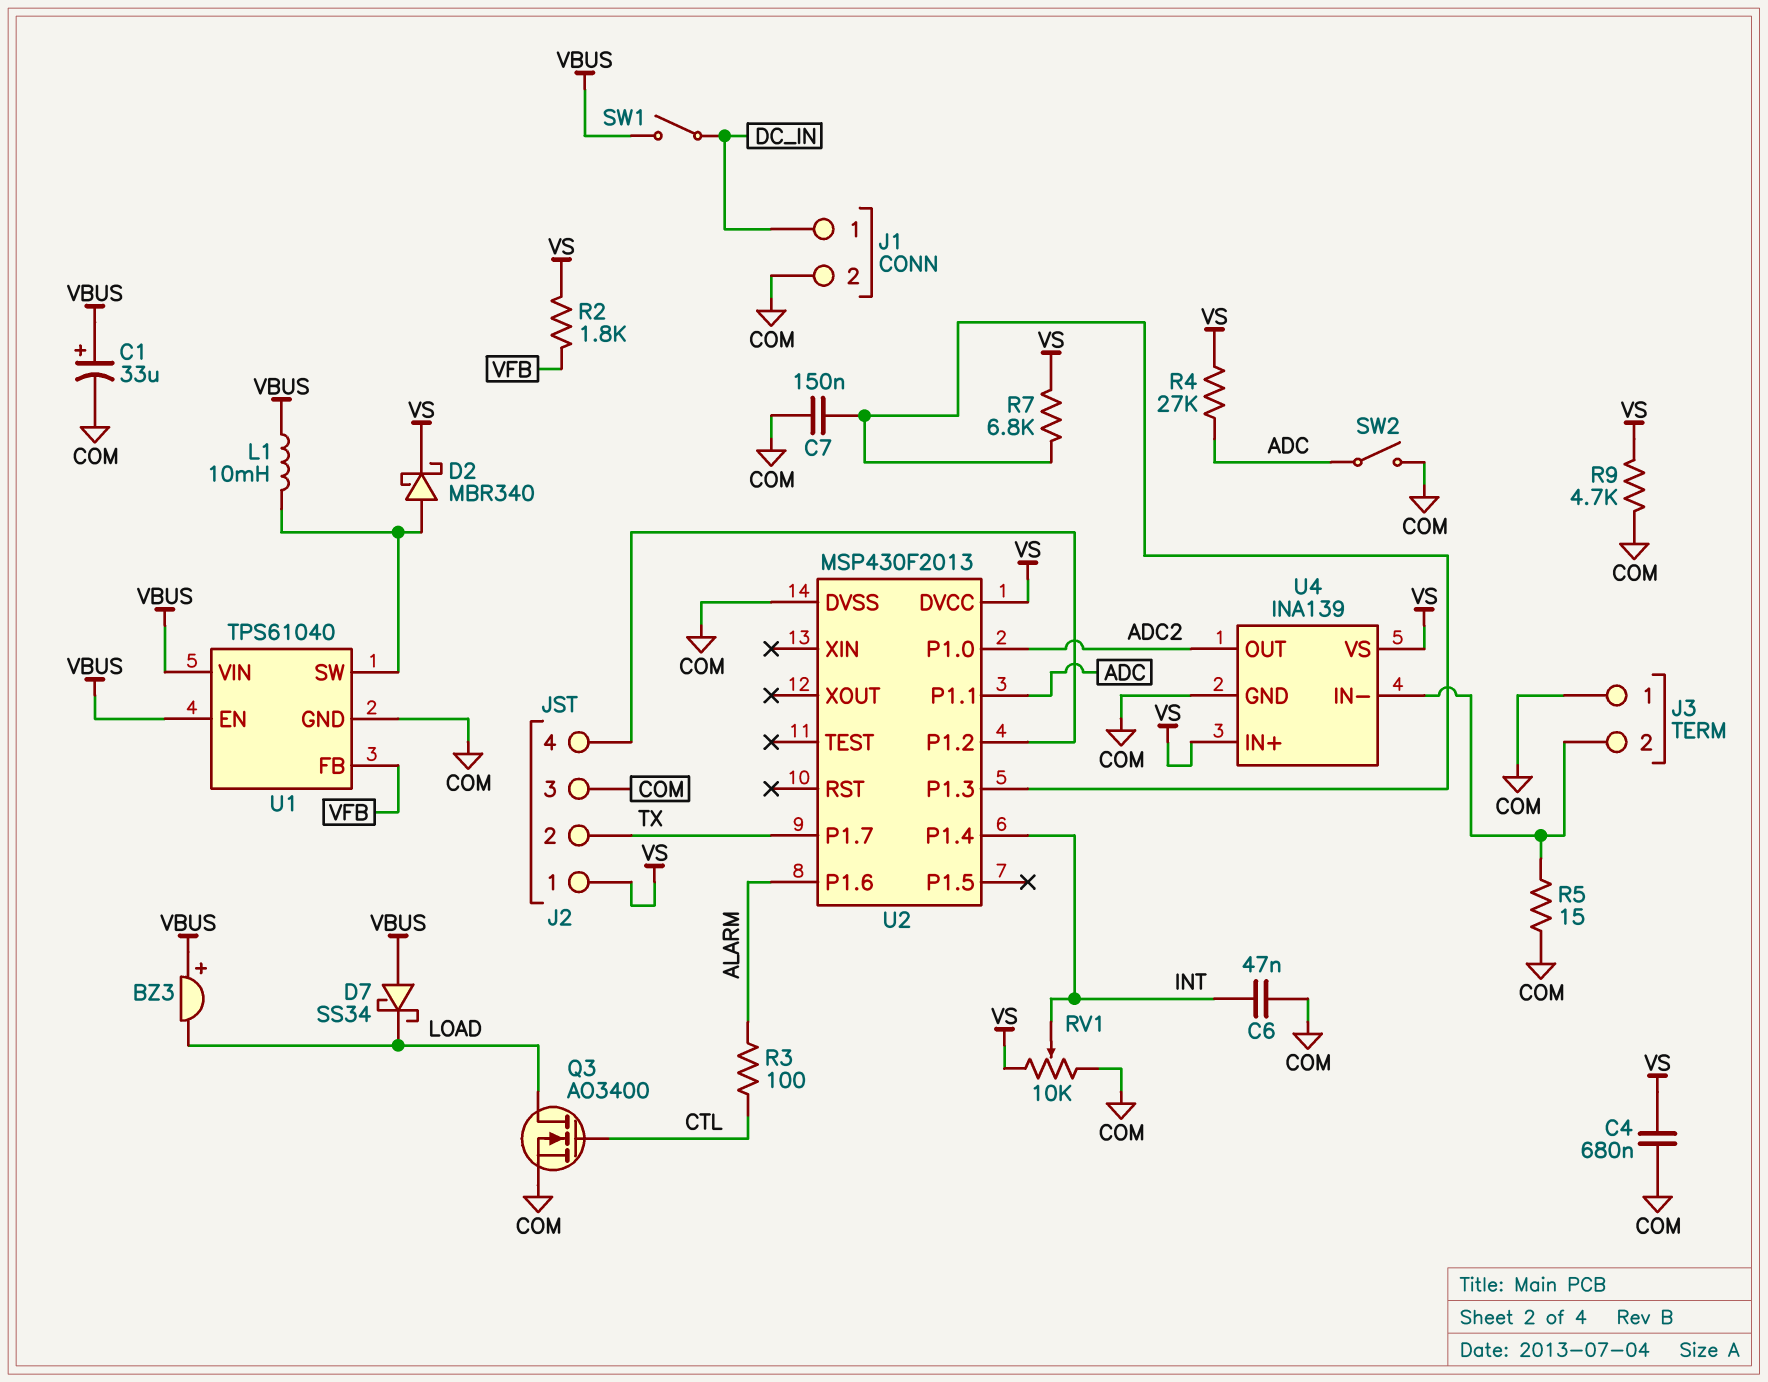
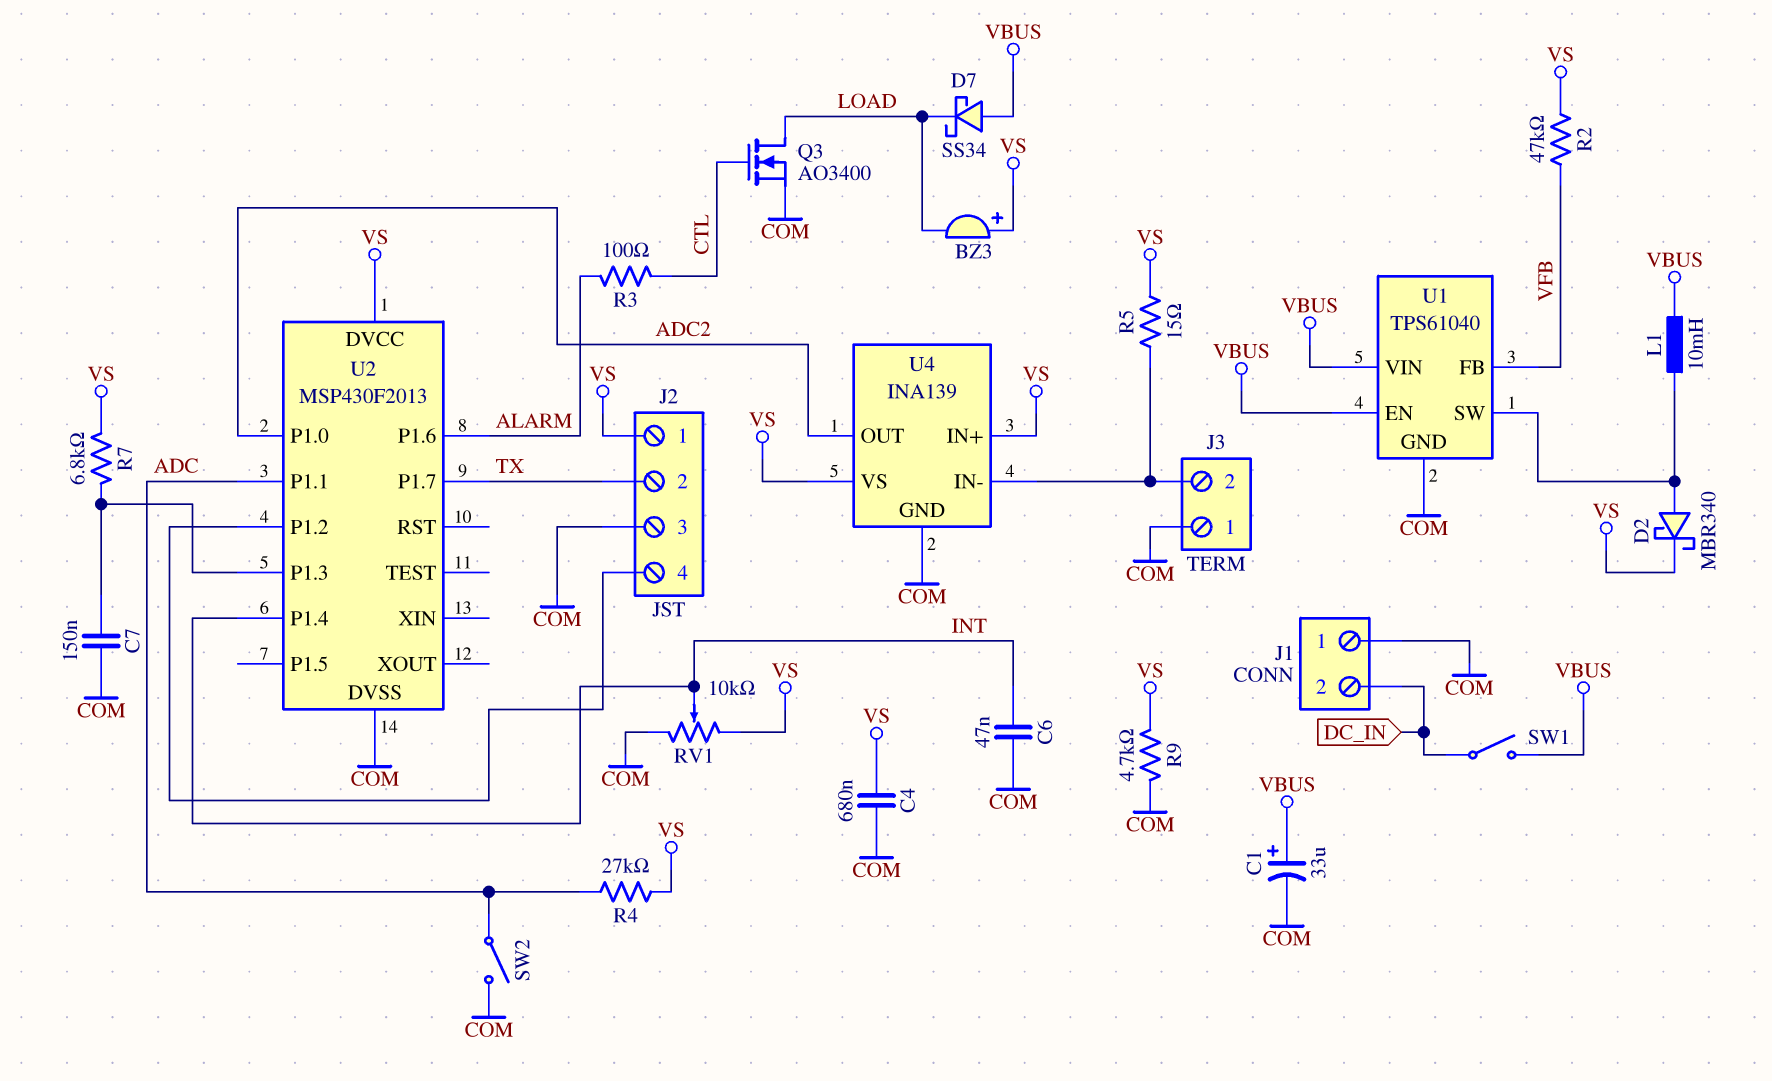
BZ3: buzzer (plus VBUS, minus LOAD) -> buzzer (plus VS, minus LOAD)
J1 pin 1: DC_IN -> COM
J1 pin 2: COM -> DC_IN
R2: 1.8k (VFB, VS) -> 47k (VFB, VS)
R5: 15 (COM, J3/2) -> 15 (J3/2, VS)

